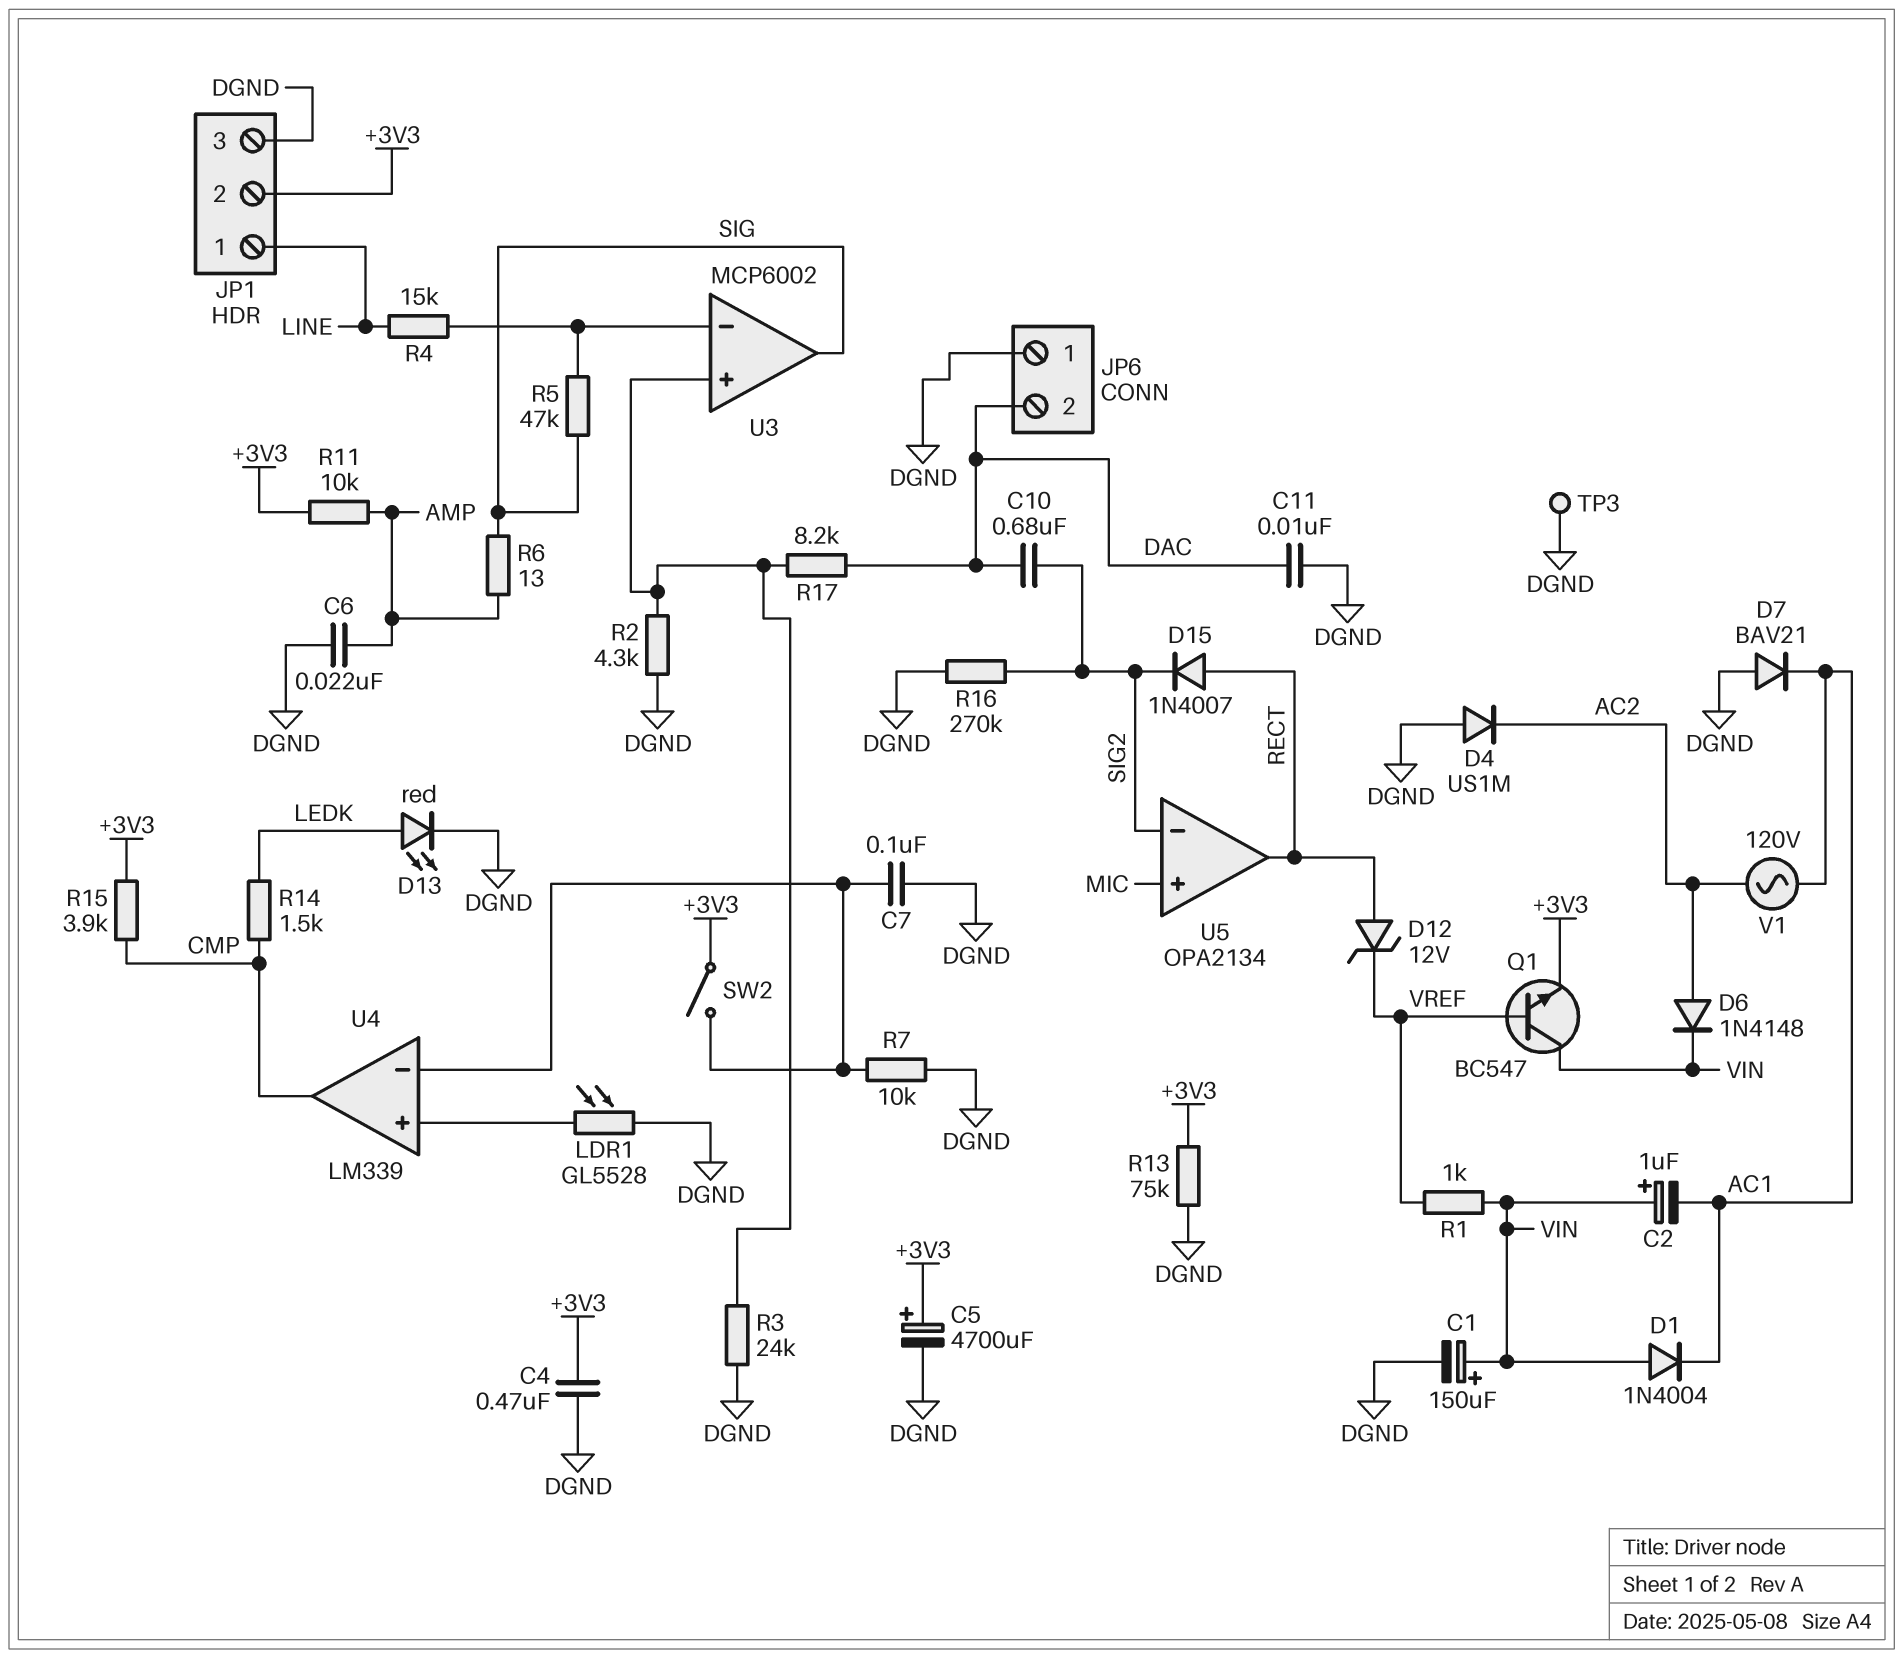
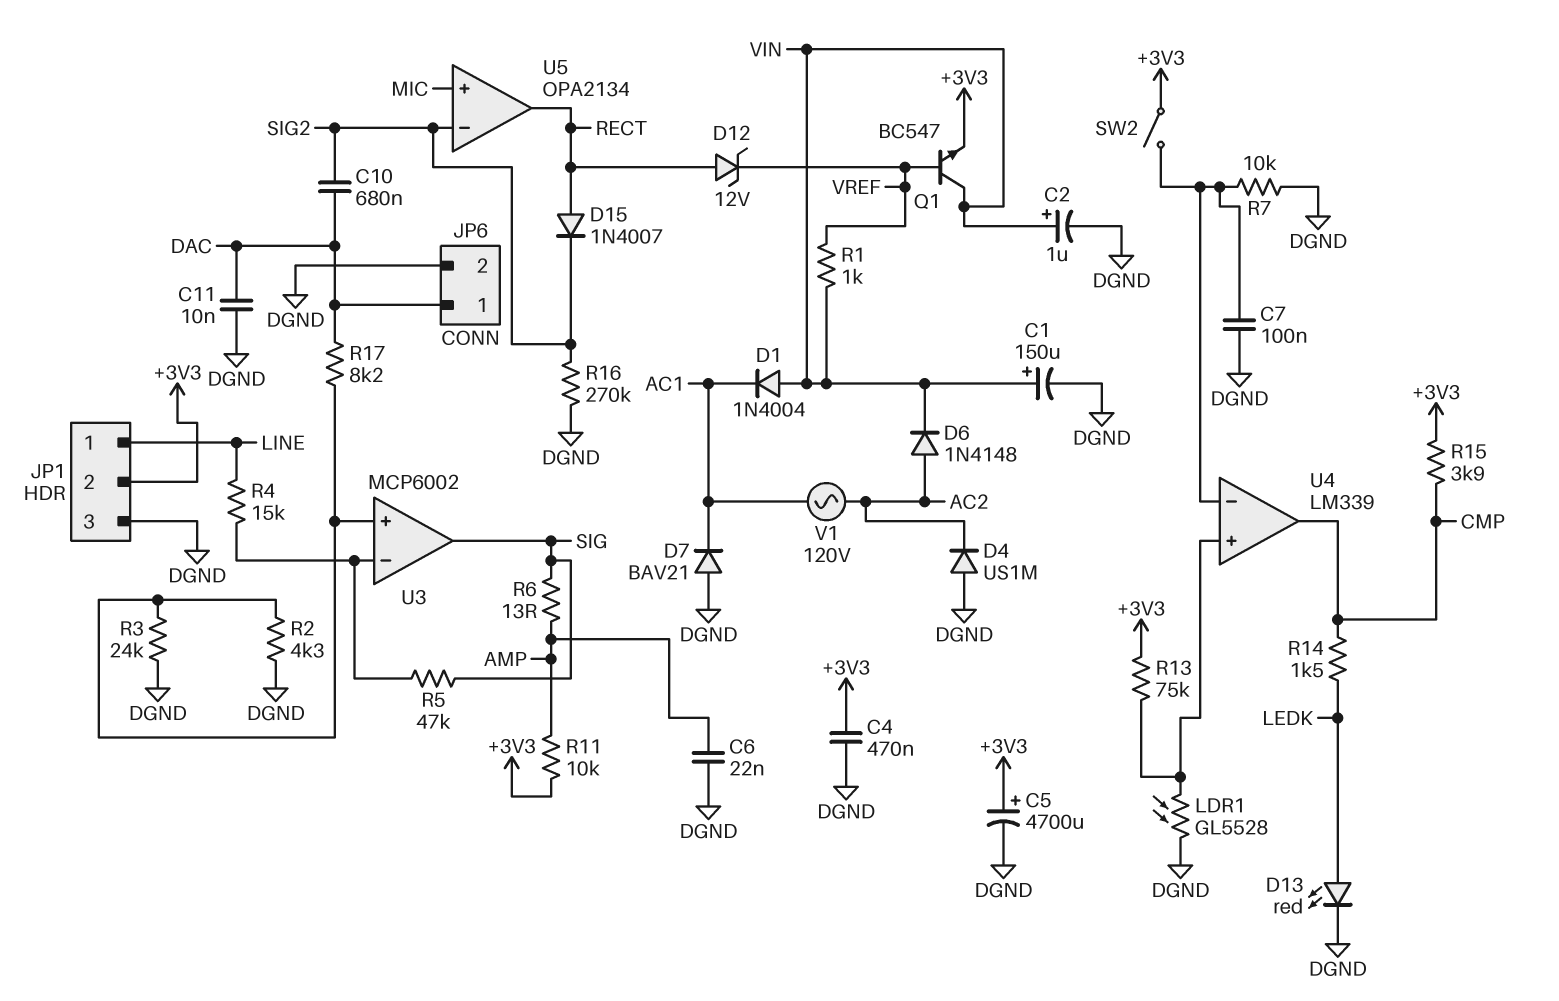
C2: 1uF (plus VIN, minus AC1) -> 1uF (plus VIN, minus DGND)
JP6 pin 1: DGND -> DAC
JP6 pin 2: DAC -> DGND
R13: 75k (+3V3, DGND) -> 75k (+3V3, U4/in+)
TP3: test point (DGND) -> none

